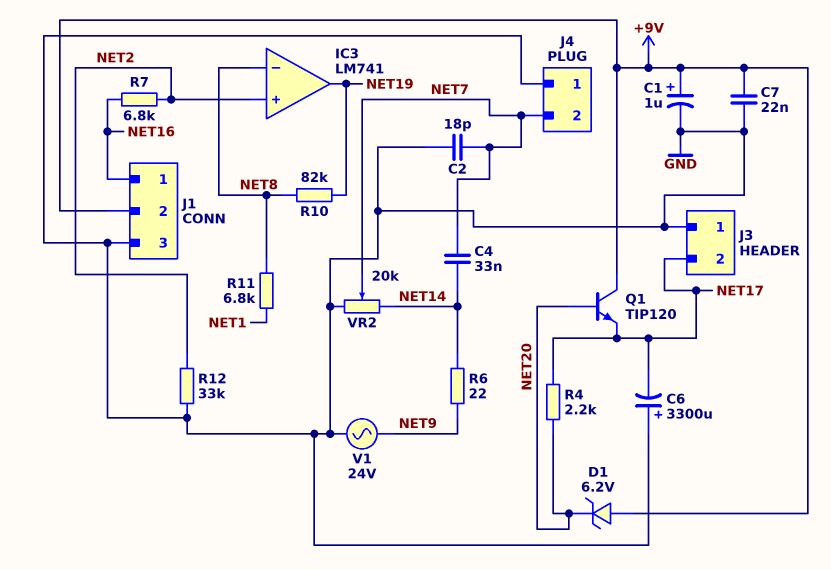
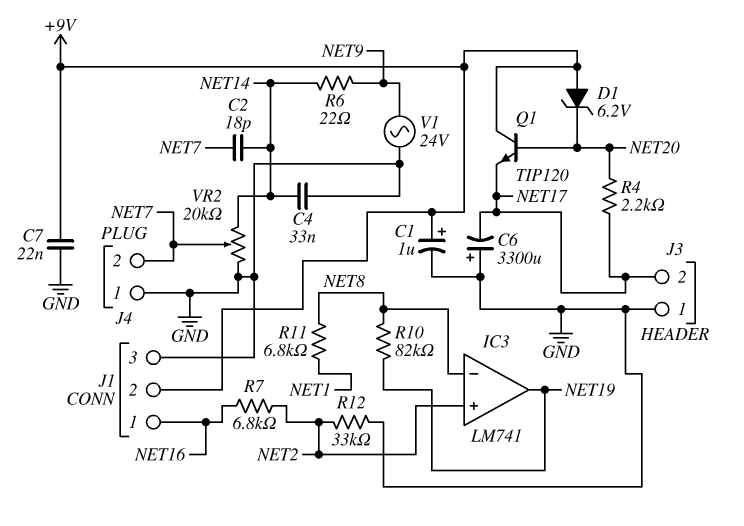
C2: 18pF (GND, NET7) -> 18pF (NET7, NET14)
C4: 33nF (NET7, NET14) -> 33nF (GND, NET14)

